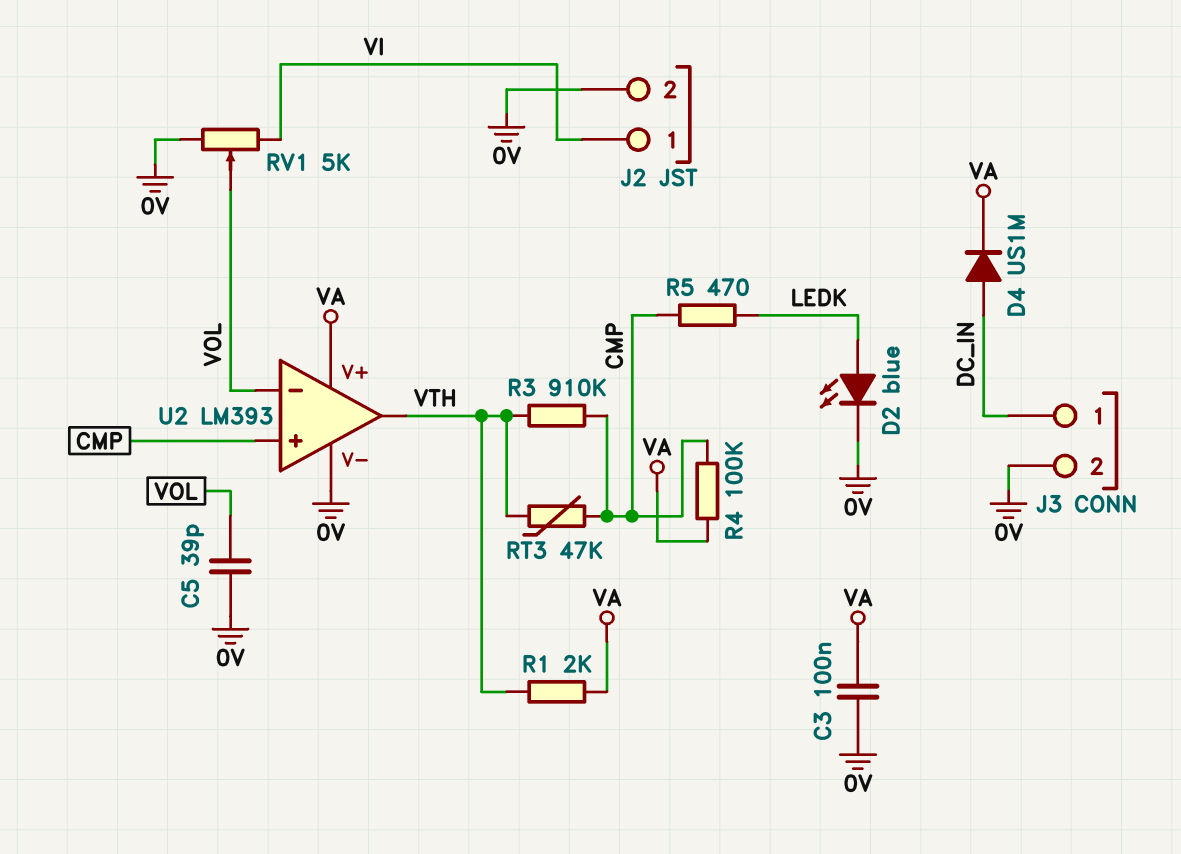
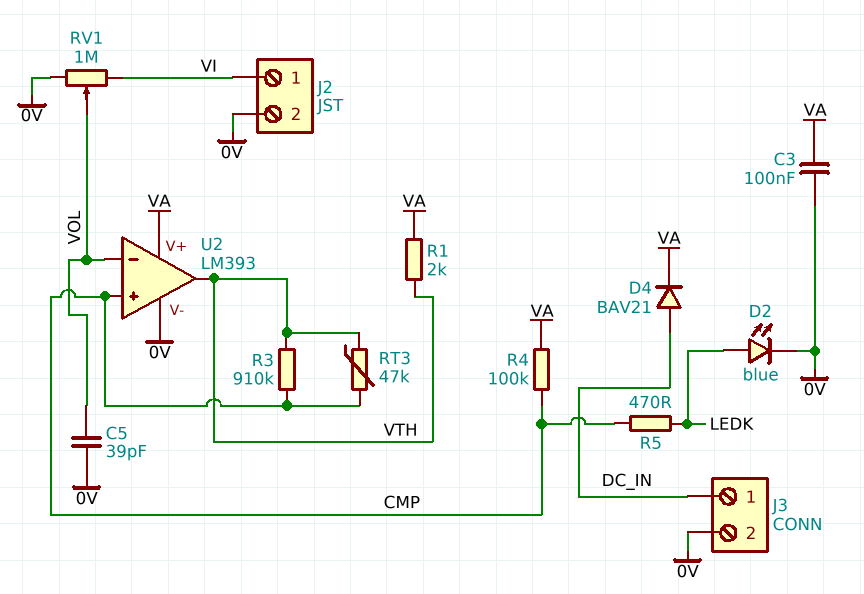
D4: diode US1M (A DC_IN, K VA) -> diode BAV21 (A DC_IN, K VA)
RV1: 5k (0V, VI, wiper VOL) -> 1M (0V, VI, wiper VOL)

